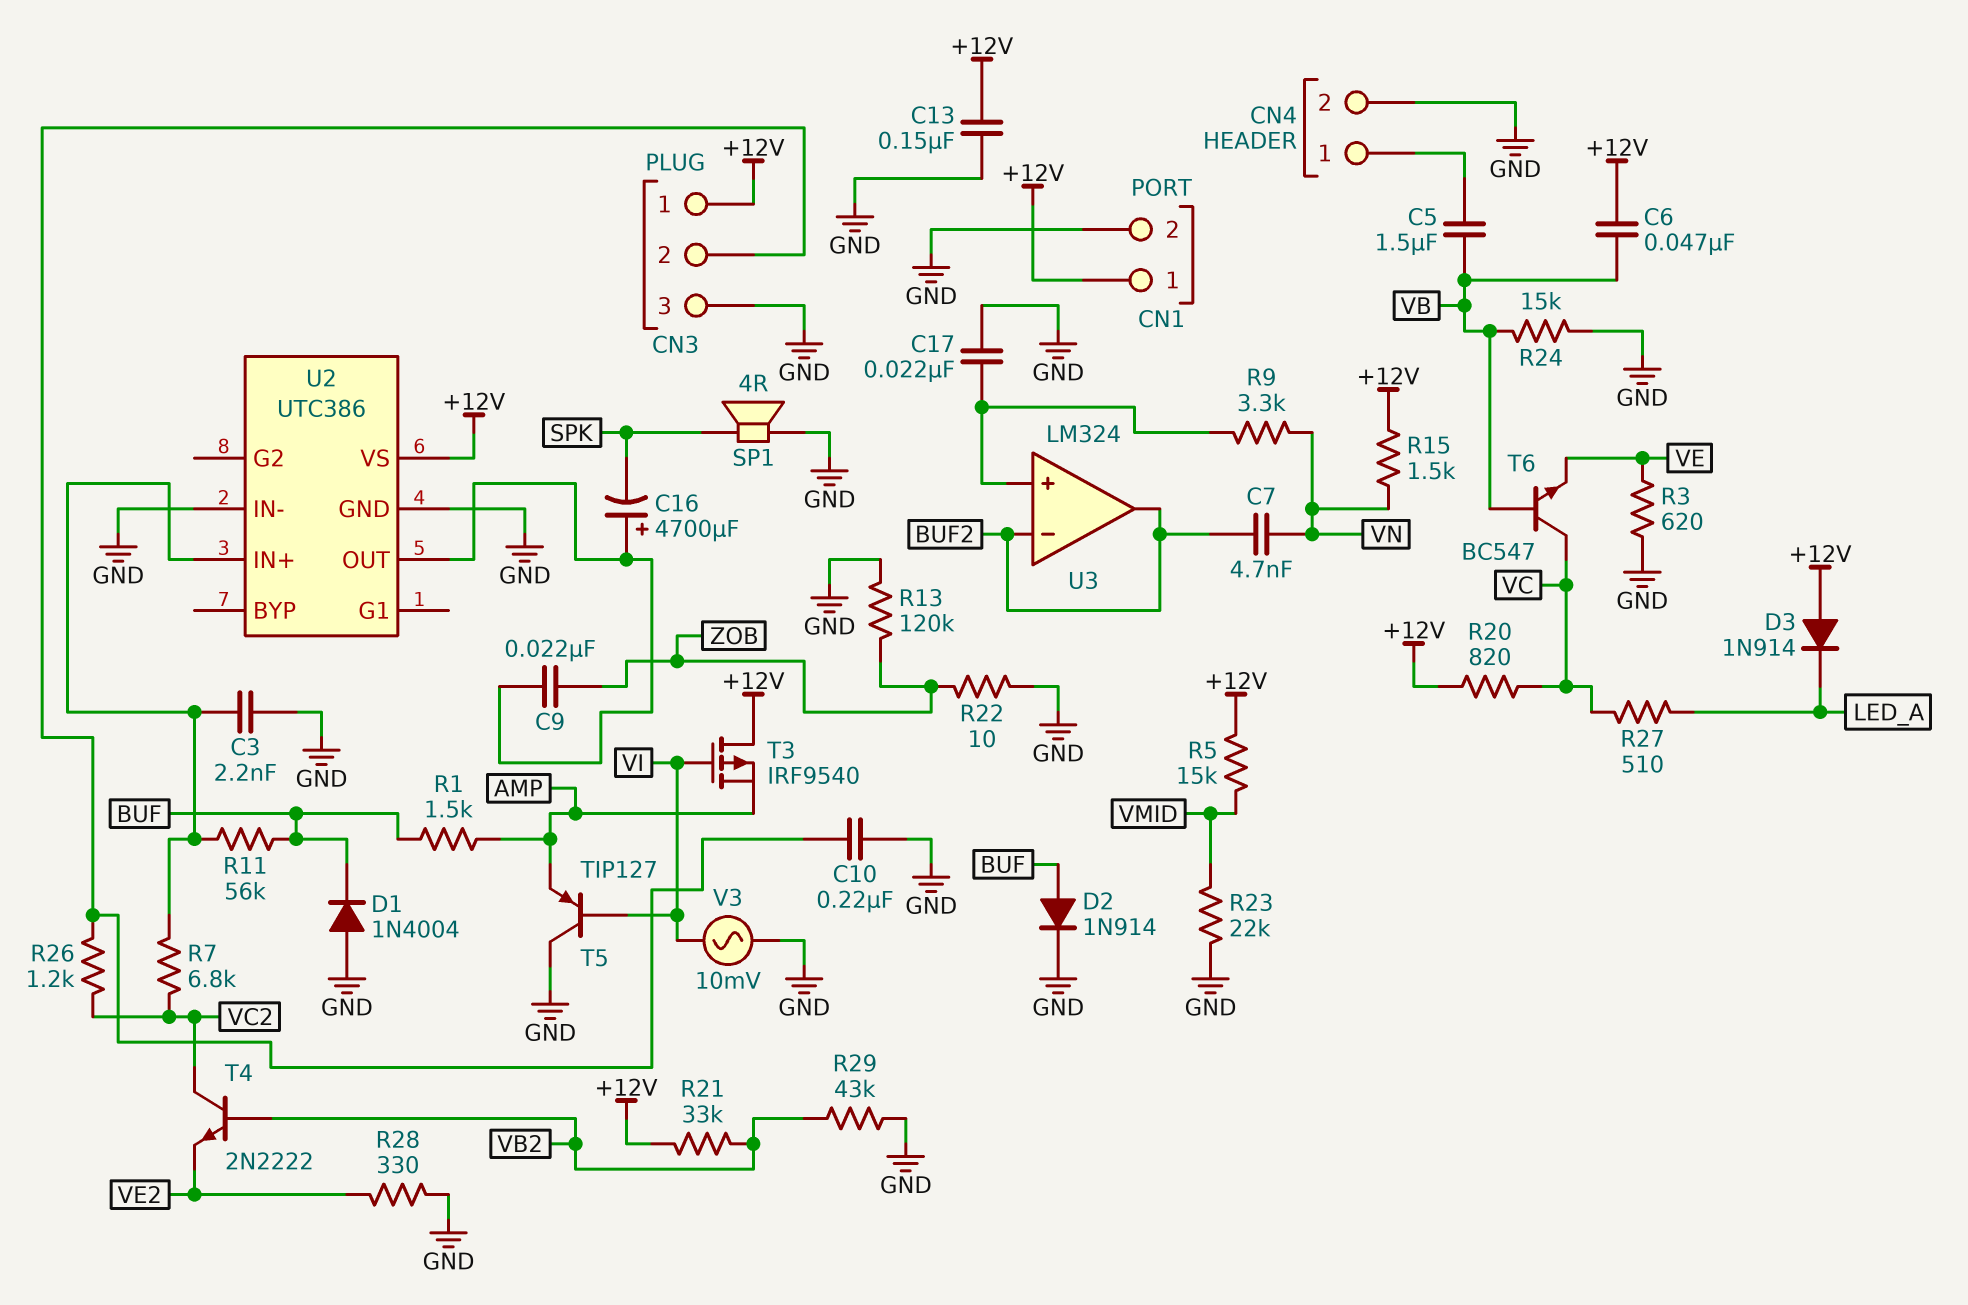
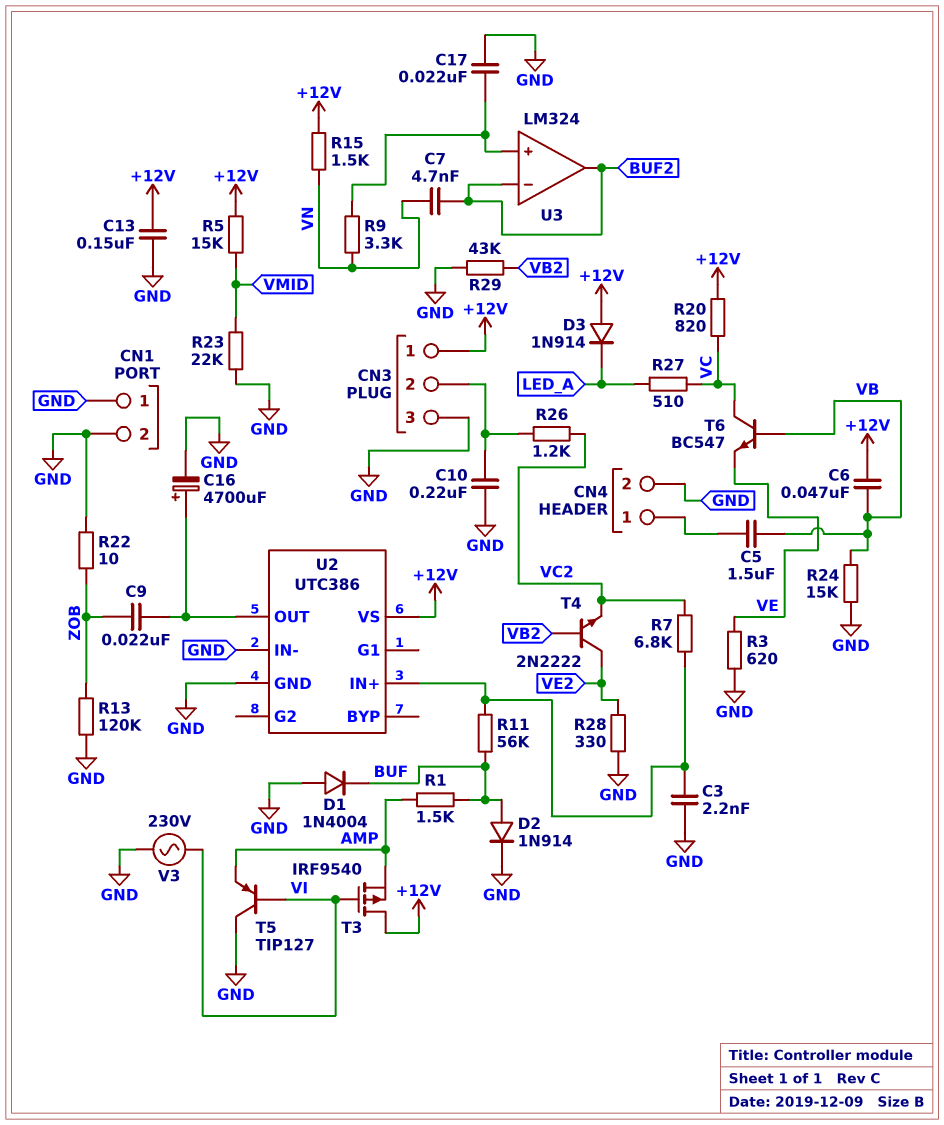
C16: 4700uF (plus U2/OUT, minus SPK) -> 4700uF (plus U2/OUT, minus GND)
CN1 pin 1: +12V -> GND
R21: 33k (+12V, VB2) -> none
SP1: speaker 4R (GND, SPK) -> none
T4: NPN 2N2222 (B VB2, C VC2, E VE2) -> NPN 2N2222 (B VB2, C VE2, E VC2)
V3: AC 10mV (GND, VI) -> AC 230V (GND, VI)

